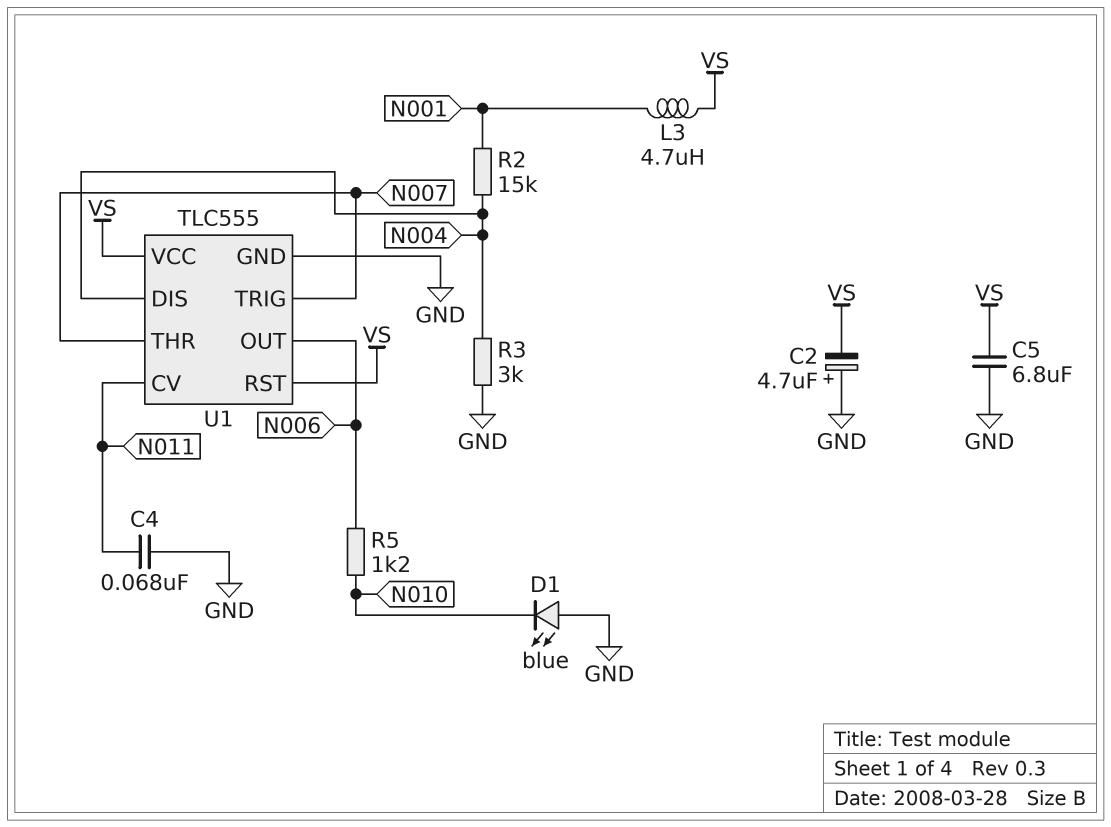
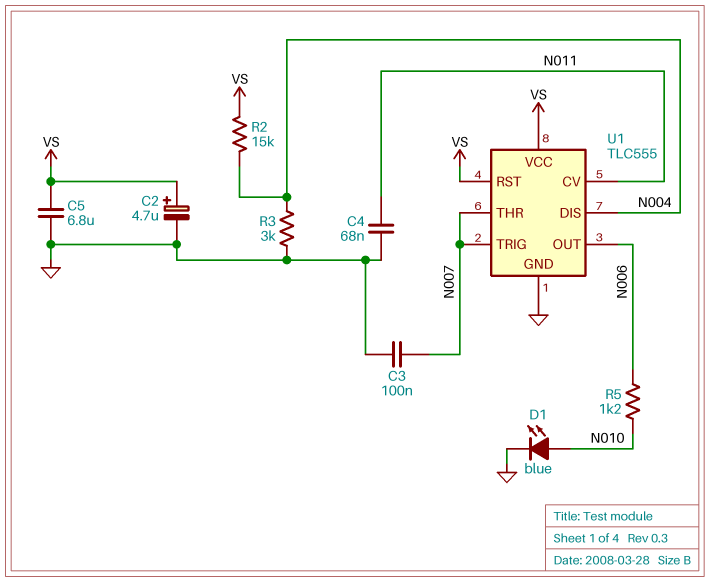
C2: 4.7uF (plus GND, minus VS) -> 4.7uF (plus VS, minus GND)
C3: none -> 100nF (GND, N007)
D1: LED blue (A GND, K N010) -> LED blue (A N010, K GND)
L3: 4.7uH (N001, VS) -> none
R2: 15k (N001, N004) -> 15k (N004, VS)

